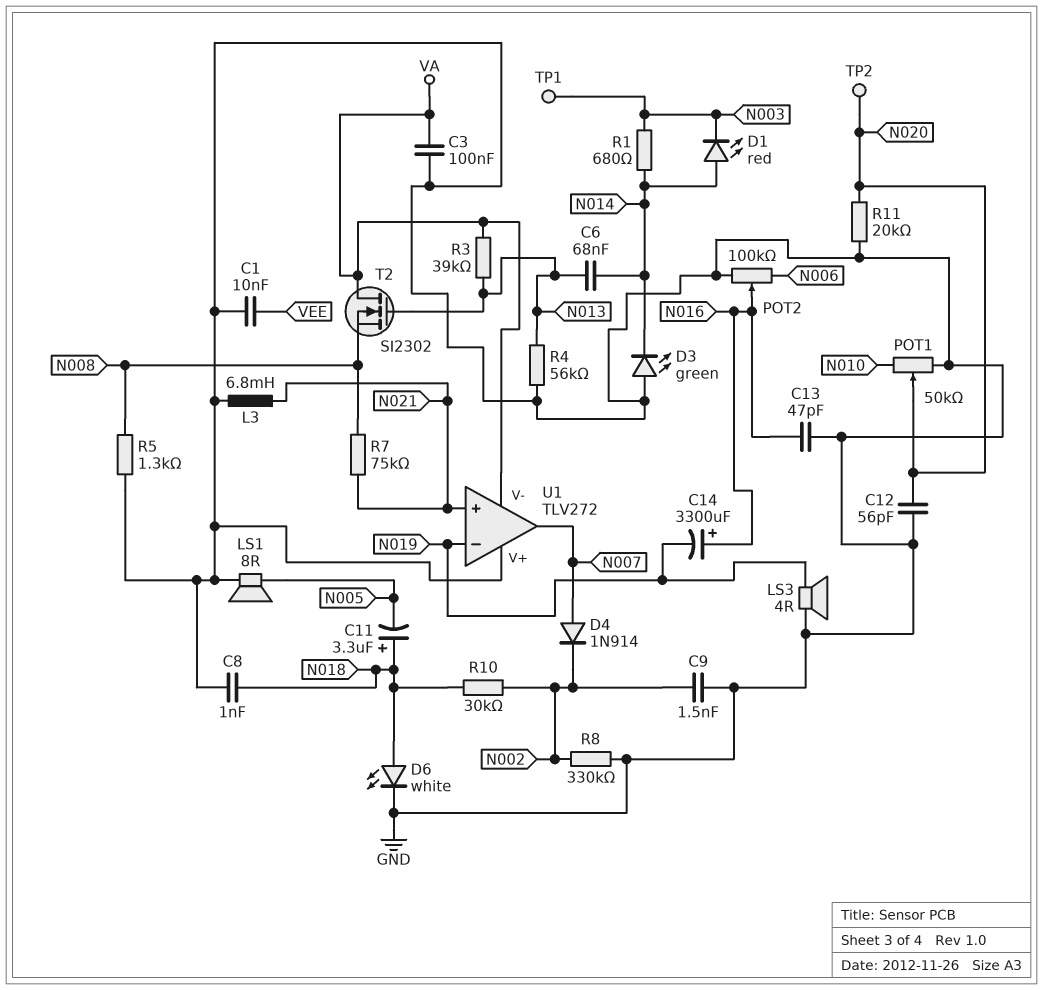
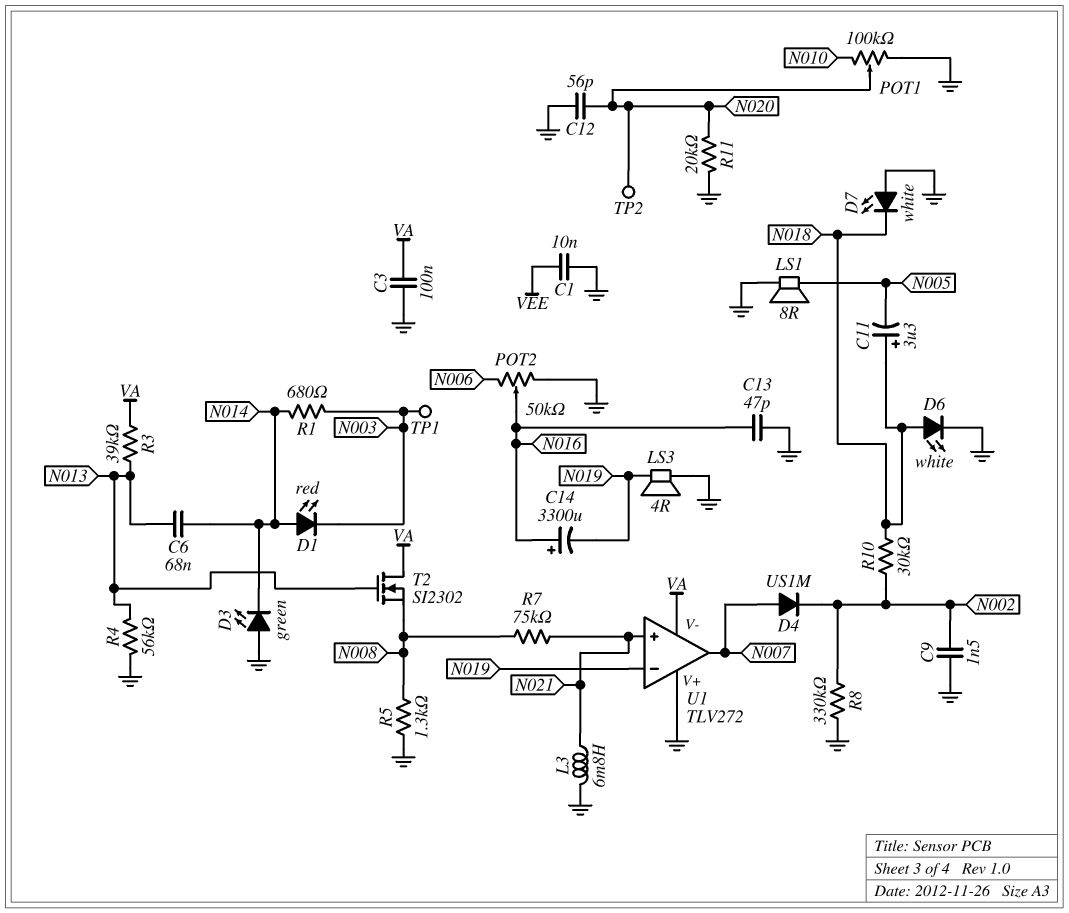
C8: 1nF (GND, N018) -> none
D4: diode 1N914 (A N007, K N002) -> diode US1M (A N007, K N002)
D7: none -> LED white (A GND, K N018)
POT1: 50k (GND, N010, wiper N020) -> 100k (GND, N010, wiper N020)
POT2: 100k (GND, N006, wiper N016) -> 50k (GND, N006, wiper N016)

